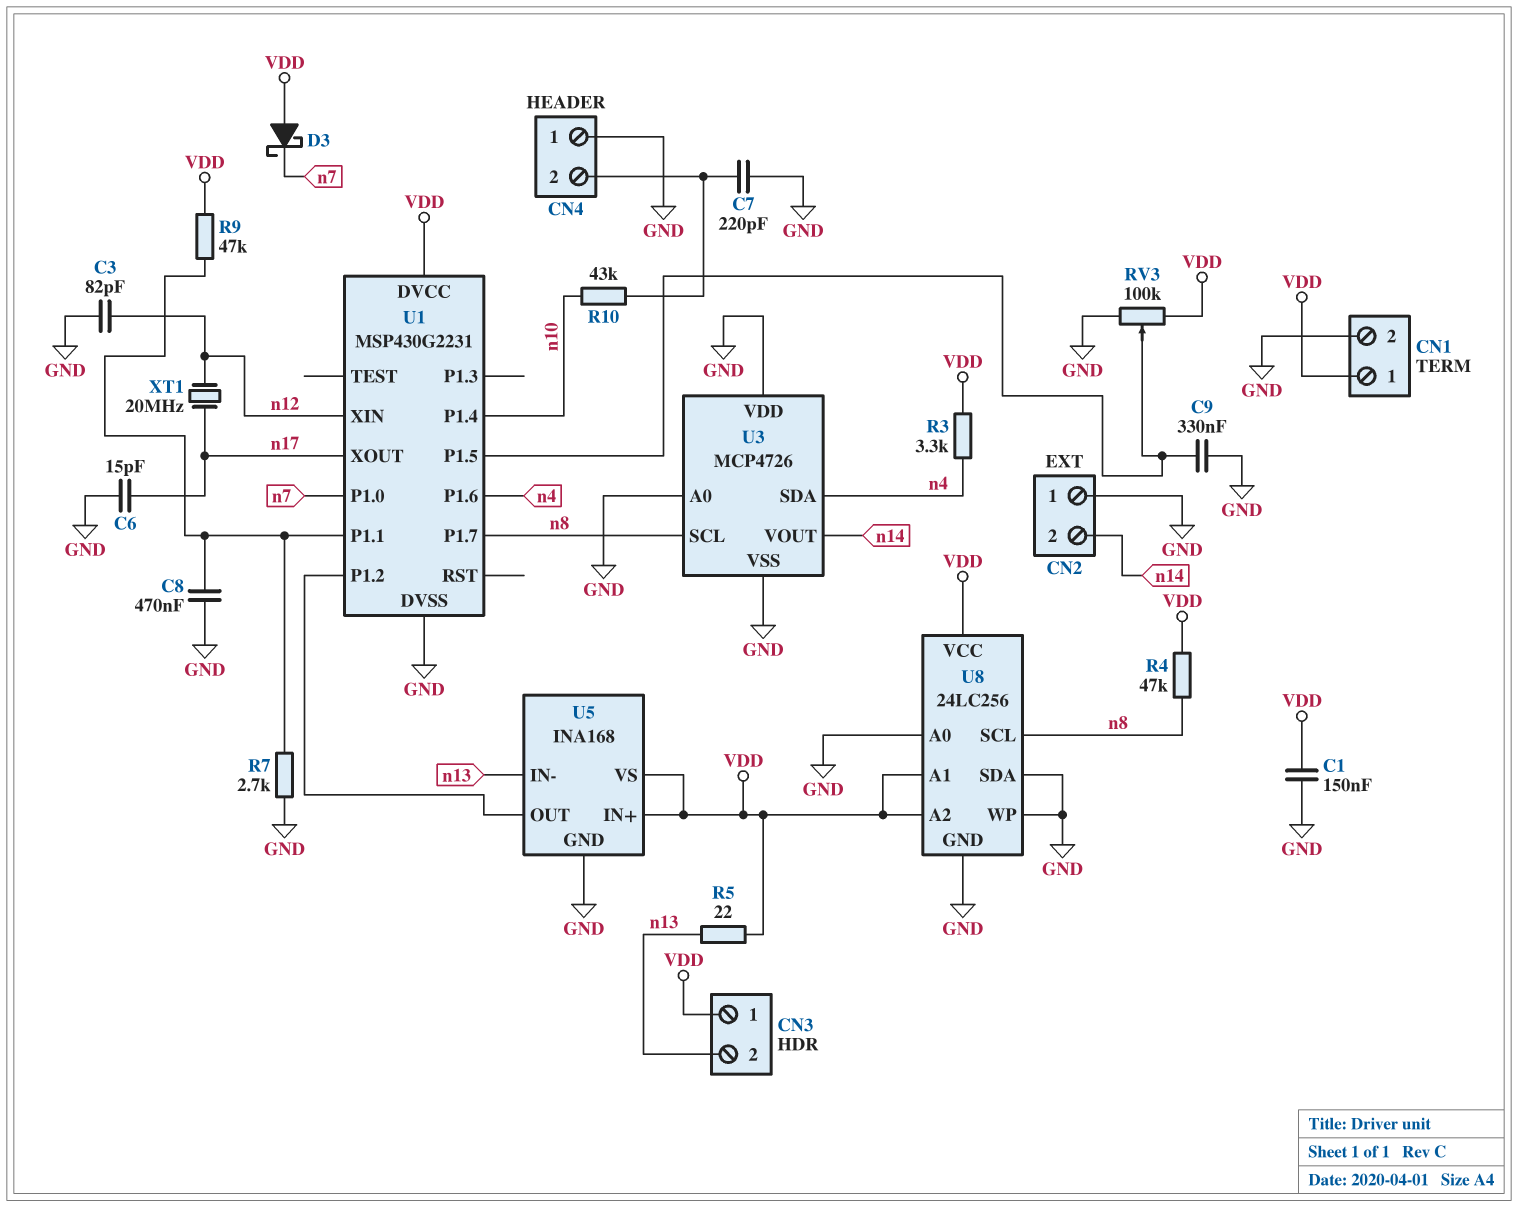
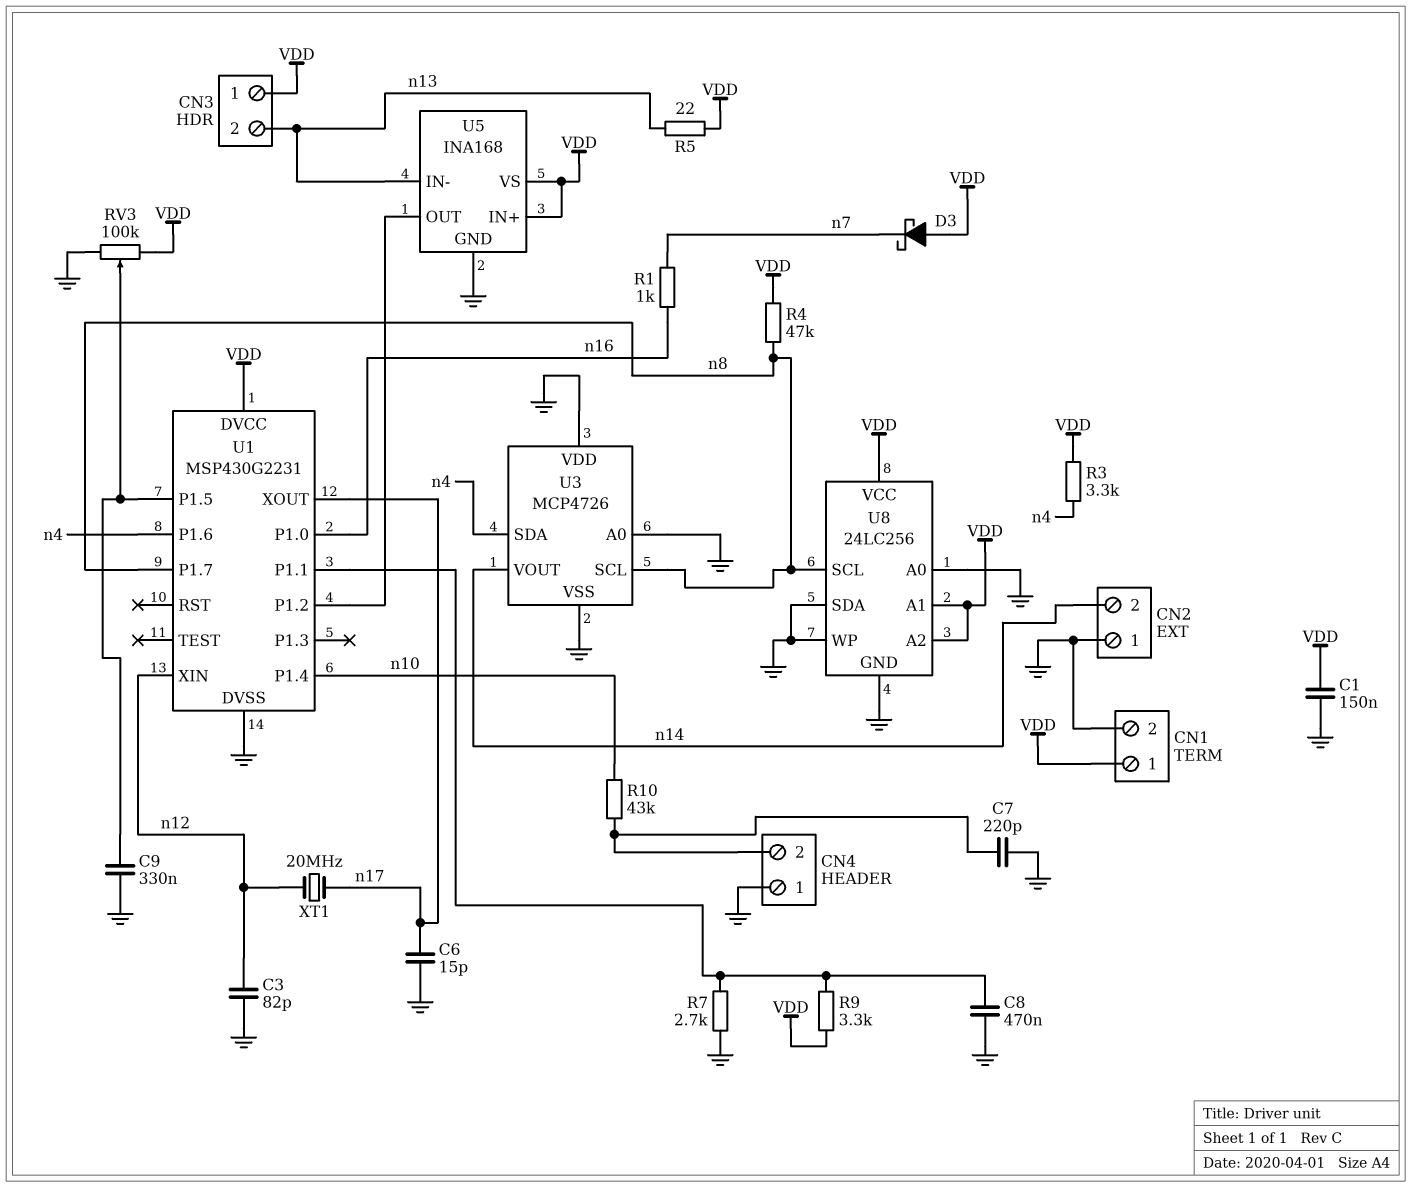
R1: none -> 1k (n7, n16)
R9: 47k (U1/P1.1, VDD) -> 3.3k (U1/P1.1, VDD)
U1 pin P1.0: n7 -> n16

